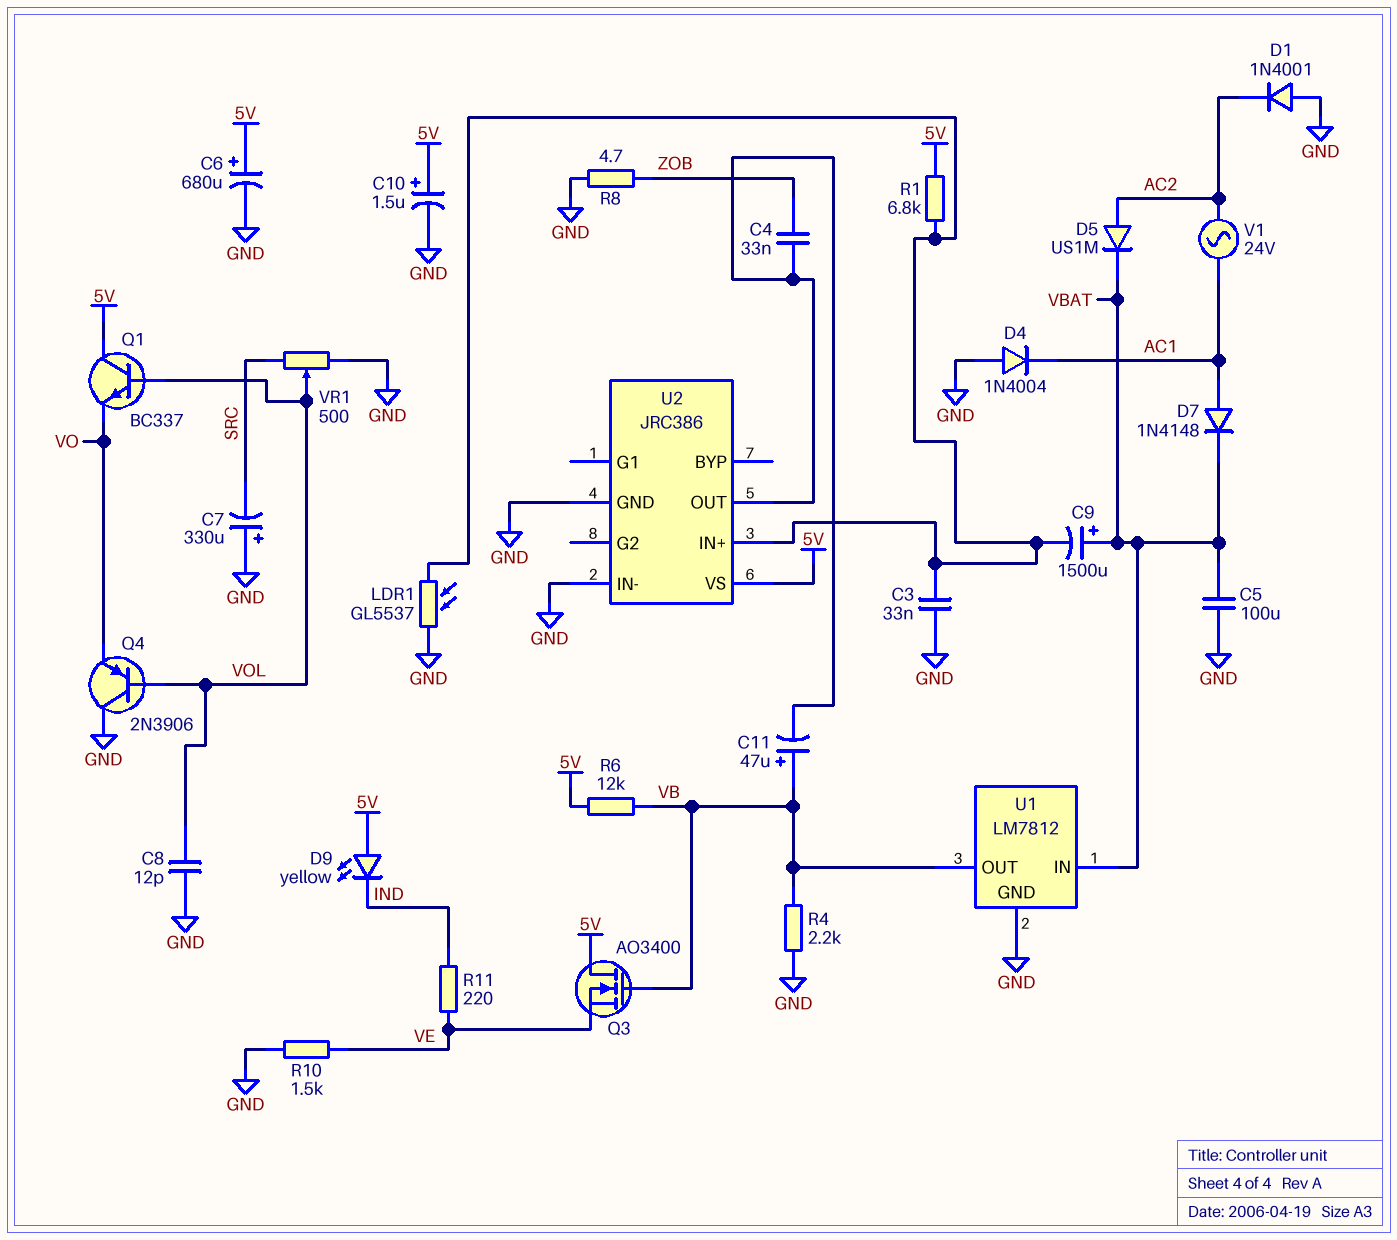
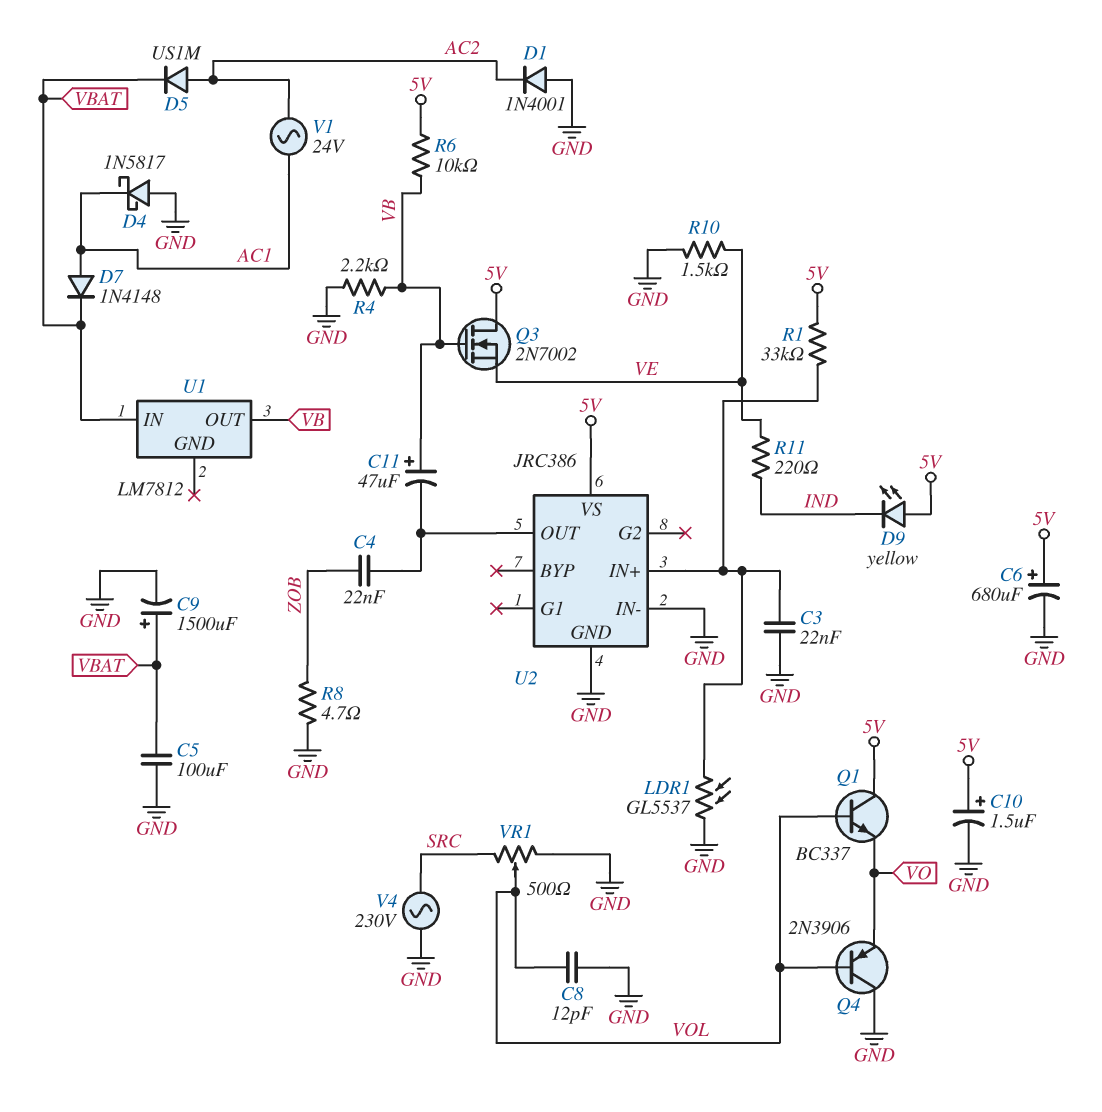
C3: 33nF (GND, U2/IN+) -> 22nF (GND, U2/IN+)
C4: 33nF (U2/OUT, ZOB) -> 22nF (U2/OUT, ZOB)
C7: 330uF (plus GND, minus SRC) -> none
C9: 1500uF (plus VBAT, minus U2/IN+) -> 1500uF (plus VBAT, minus GND)
D4: diode 1N4004 (A GND, K AC1) -> schottky 1N5817 (A GND, K AC1)
Q3: NMOS AO3400 (G VB, D 5V, S VE) -> NMOS 2N7002 (G VB, D 5V, S VE)
R1: 6.8k (5V, U2/IN+) -> 33k (5V, U2/IN+)
R6: 12k (5V, VB) -> 10k (5V, VB)
U1 pin GND: GND -> none
V4: none -> AC 230V (GND, SRC)

